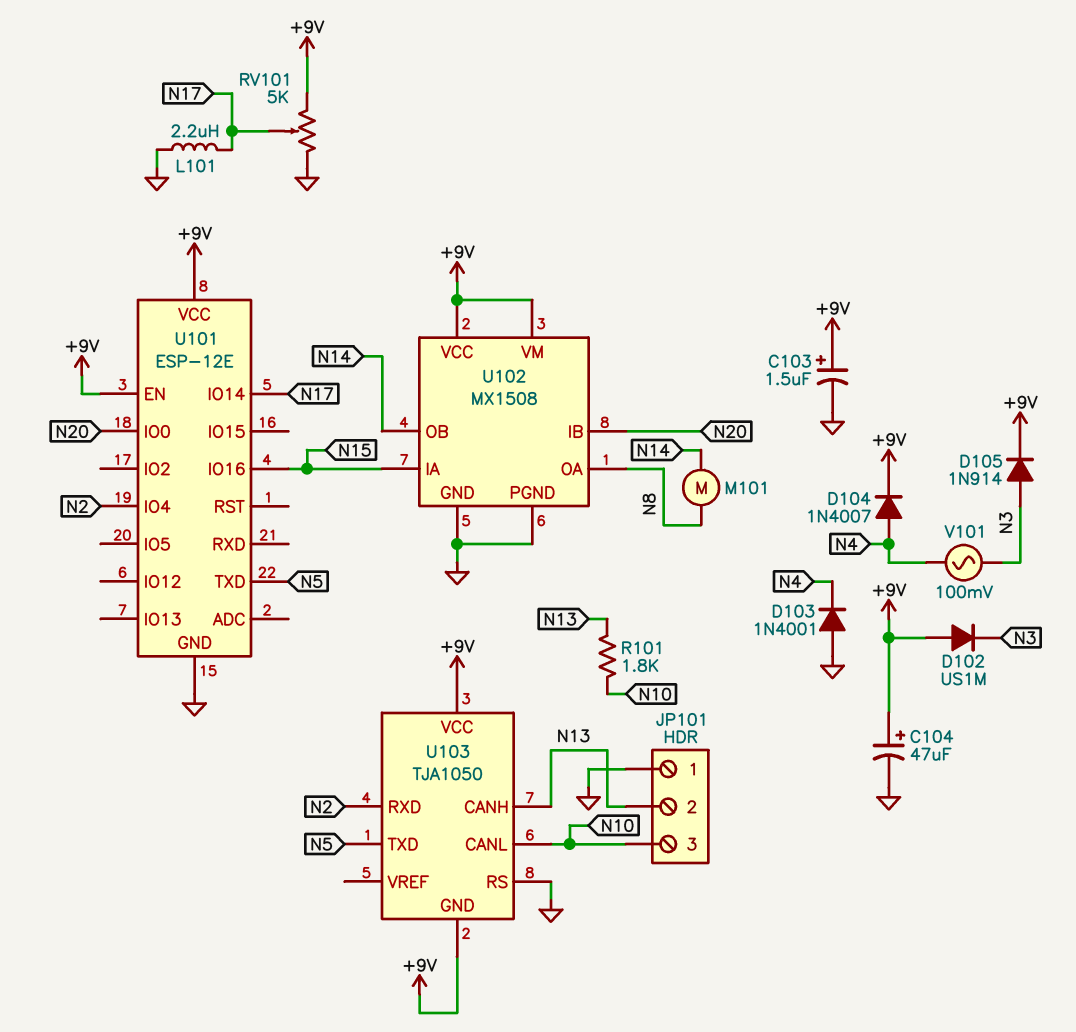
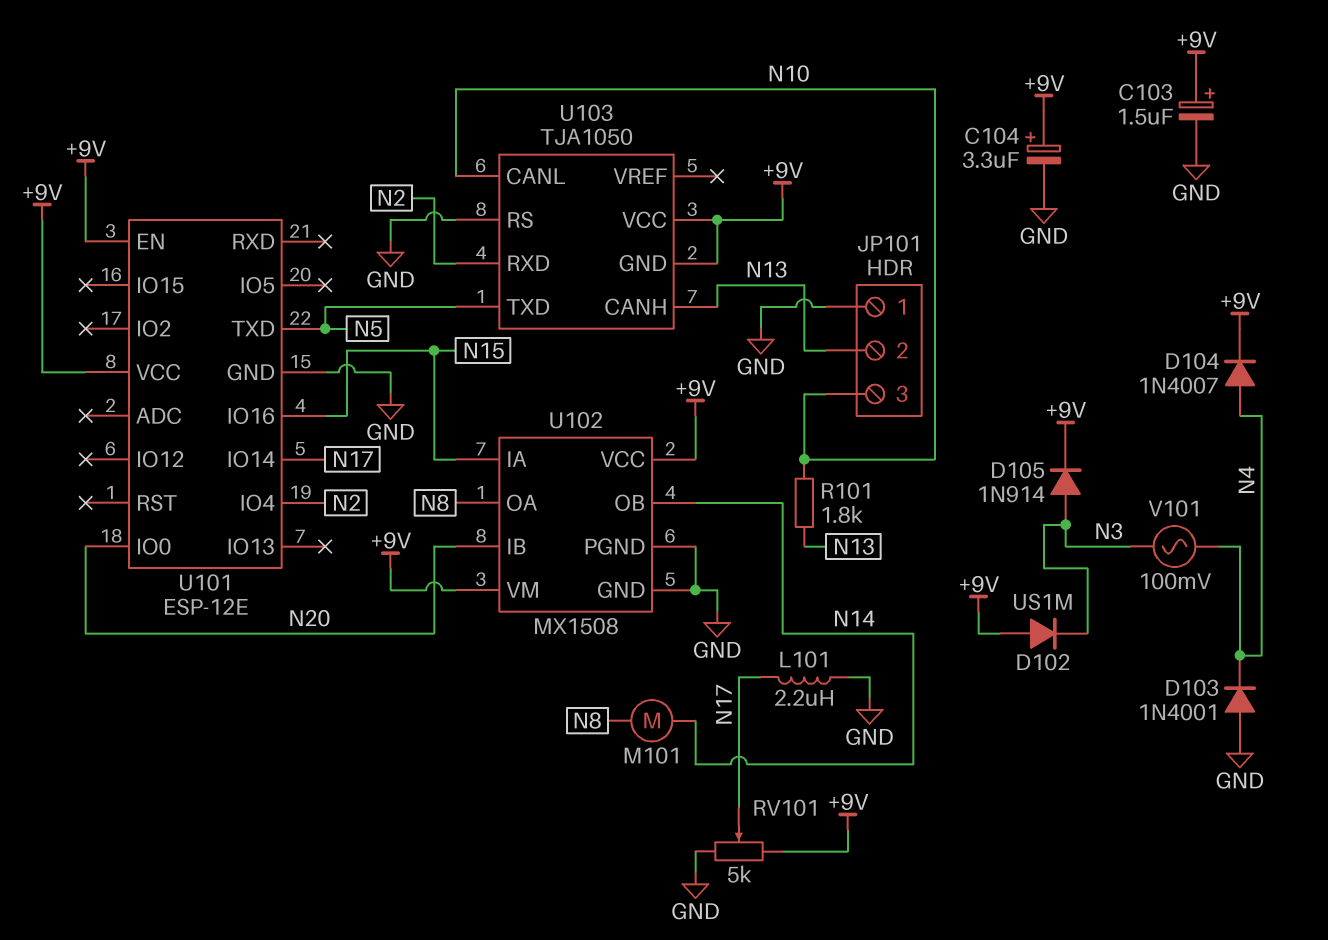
C104: 47uF (plus +9V, minus GND) -> 3.3uF (plus +9V, minus GND)

